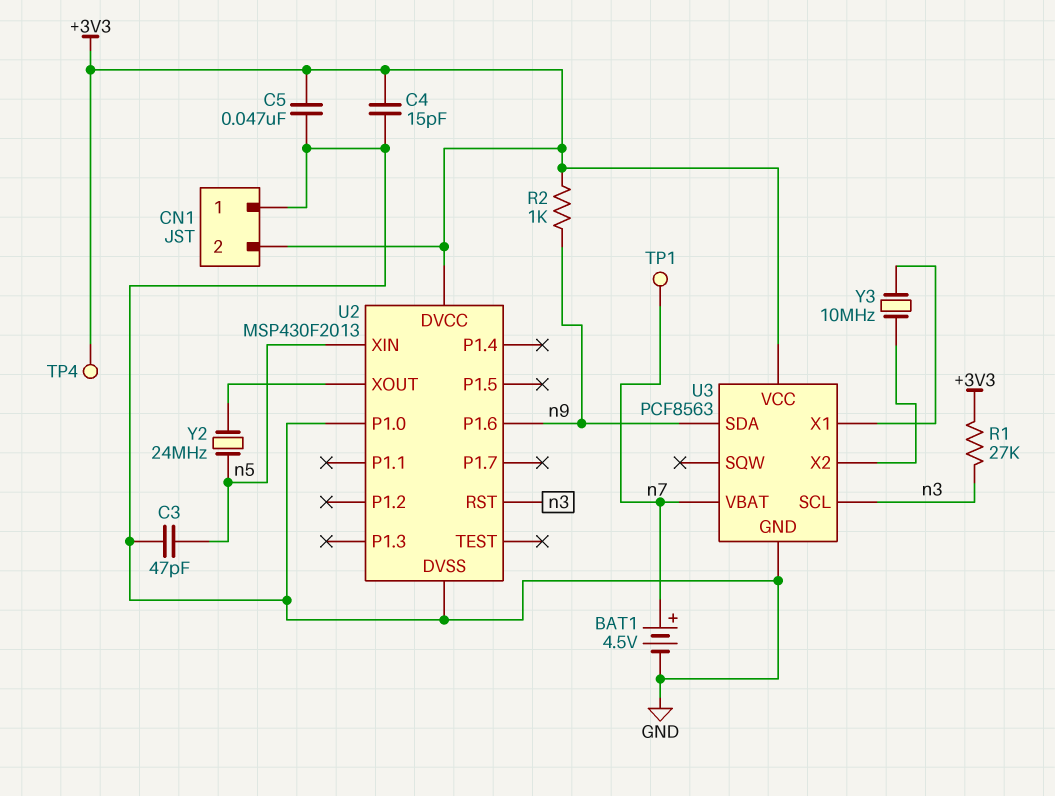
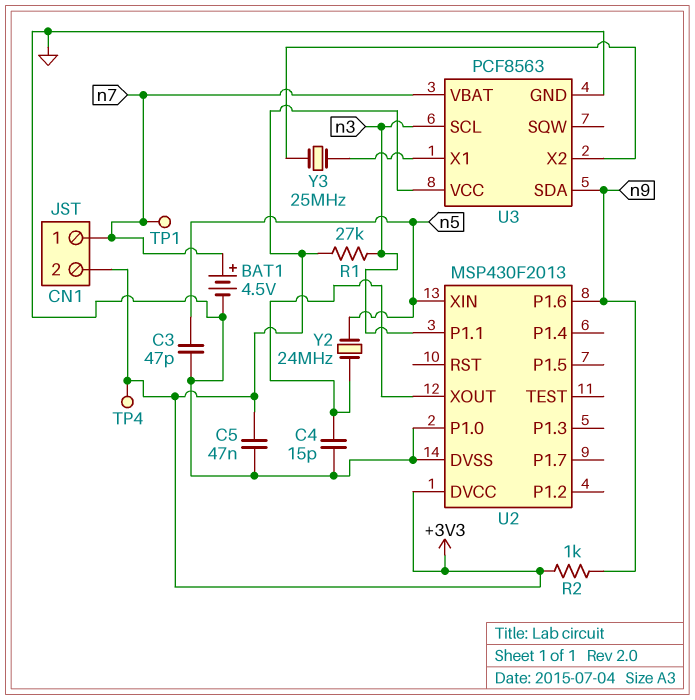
C4: 15pF (+3V3, GND) -> 15pF (GND, U2/XOUT)
CN1 pin 1: GND -> n7
U2 pin P1.1: none -> n3
U2 pin RST: n3 -> none
Y3: 10MHz (U3/X1, U3/X2) -> 25MHz (U3/X1, U3/X2)

